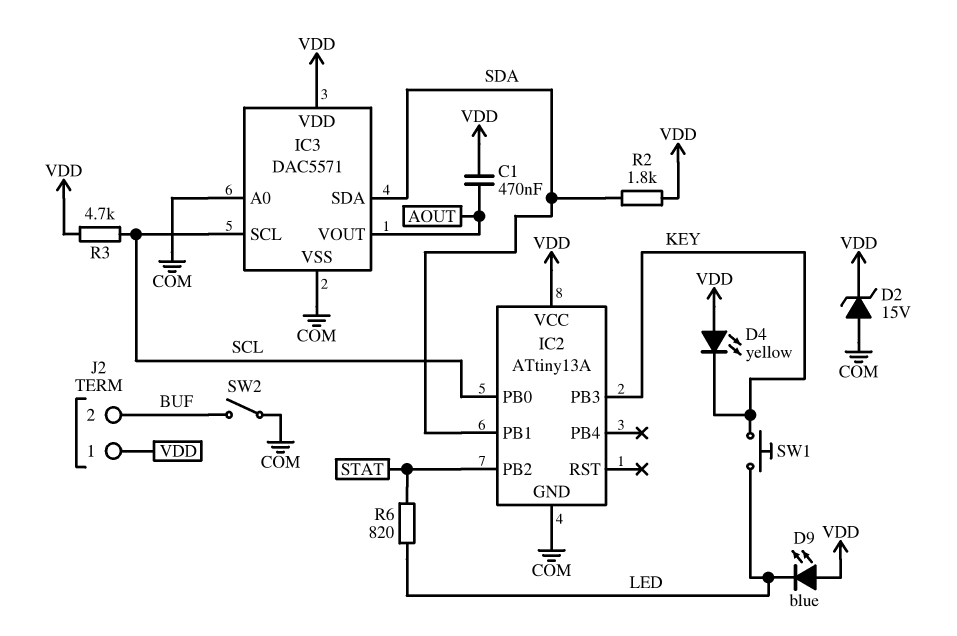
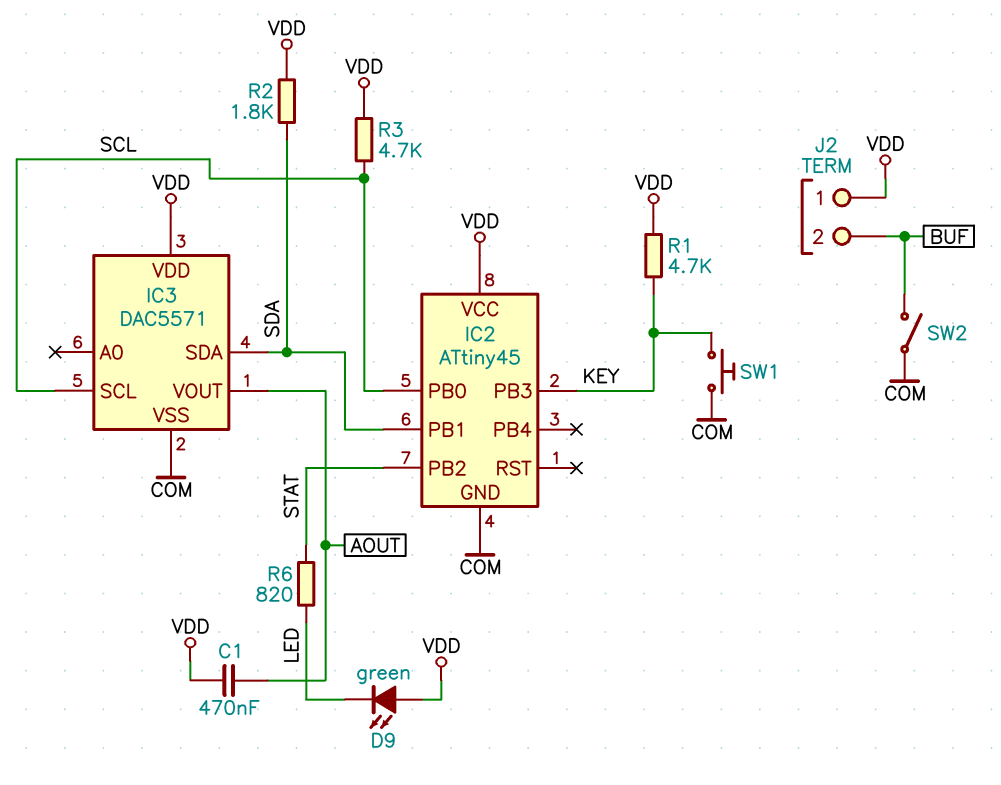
D2: zener 15V (A COM, K VDD) -> none
D4: LED yellow (A VDD, K KEY) -> none
D9: LED blue (A VDD, K LED) -> LED green (A VDD, K LED)
IC2: ATtiny13A -> ATtiny45
IC3 pin A0: COM -> none
R1: none -> 4.7k (KEY, VDD)
SW1: button (KEY, LED) -> button (COM, KEY)

